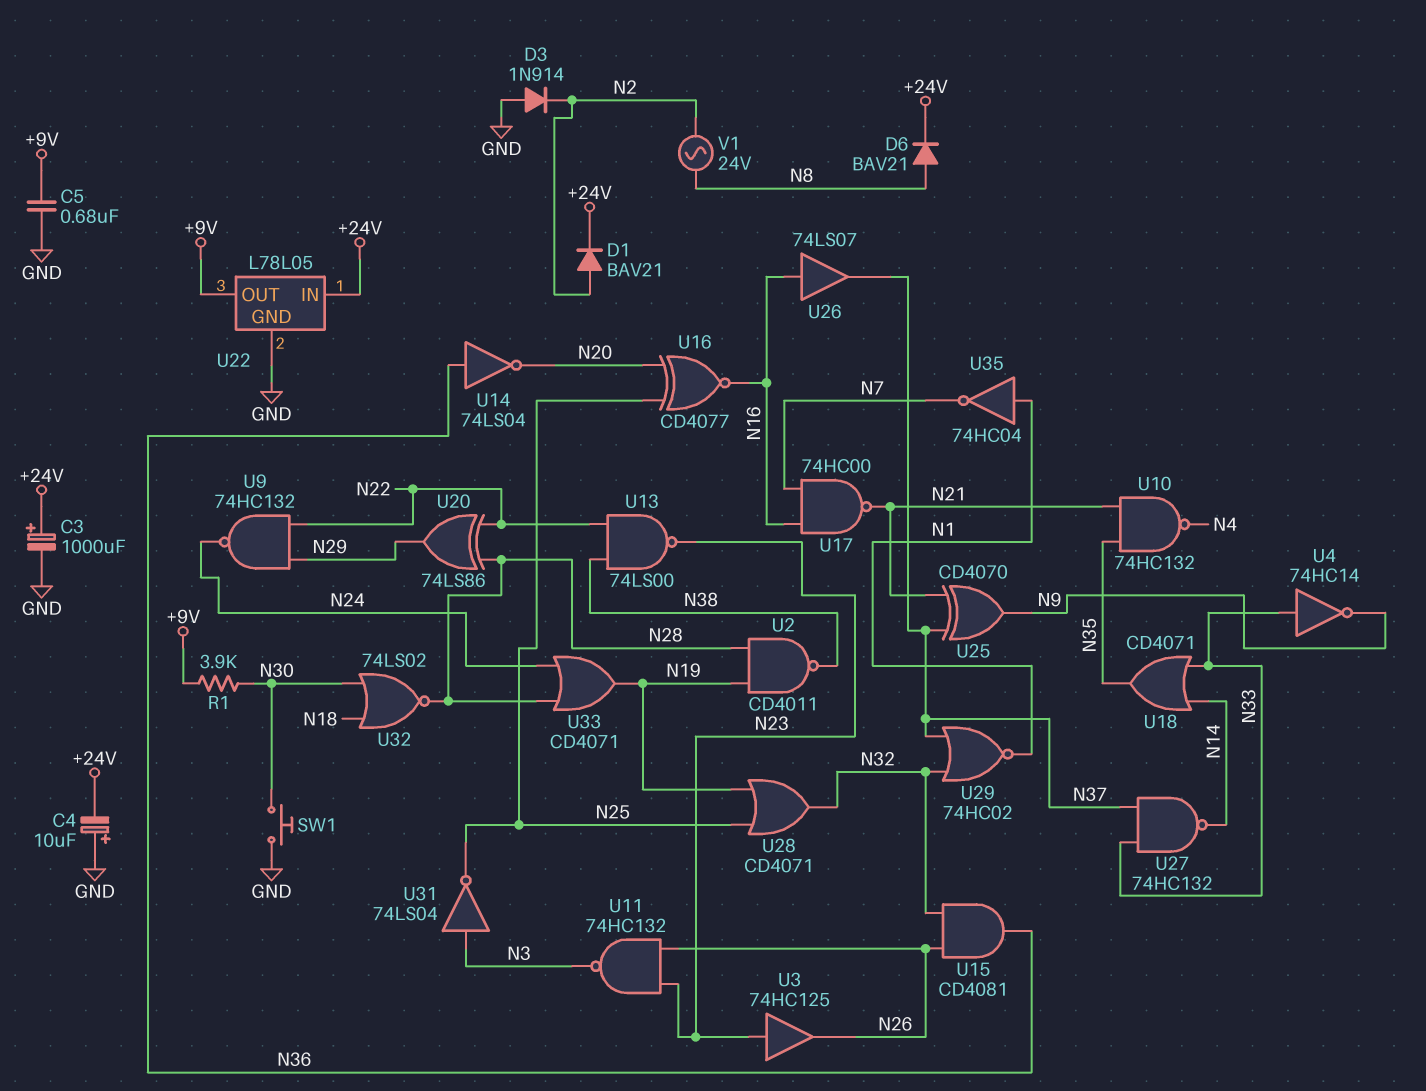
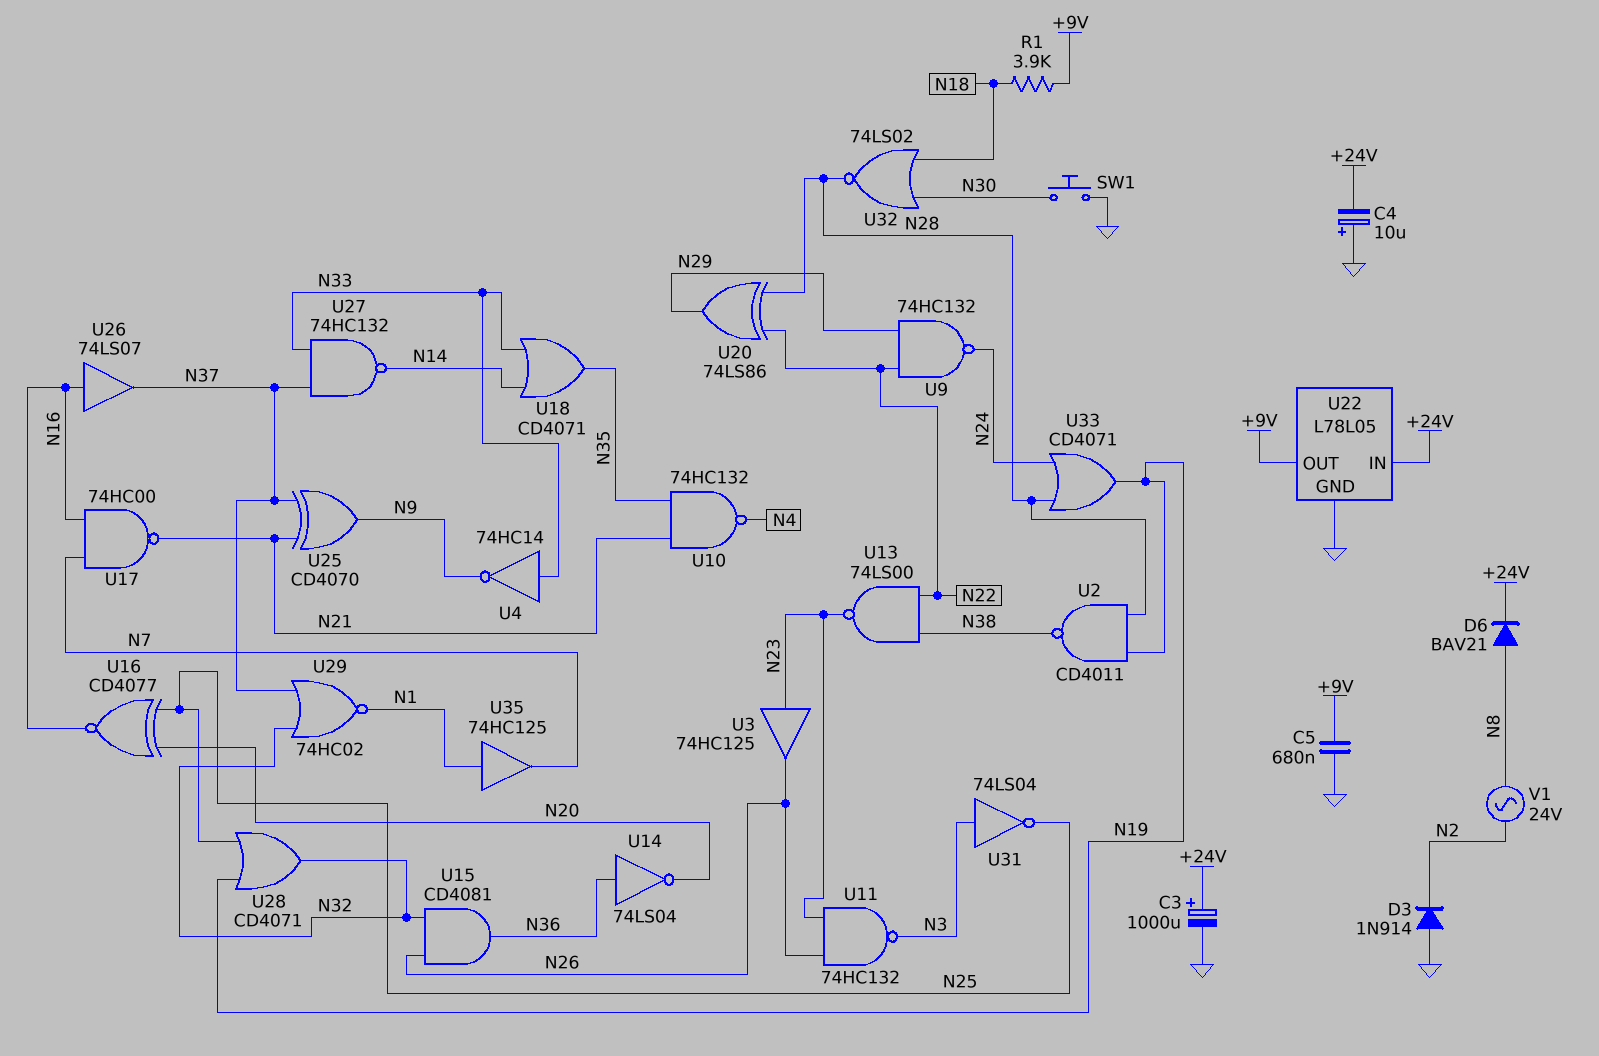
D1: diode BAV21 (A N2, K +24V) -> none
R1: 3.9k (+9V, N30) -> 3.9k (+9V, N18)
U35: NOT 74HC04 (in N1, out N7) -> buffer 74HC125 (in N1, out N7)

